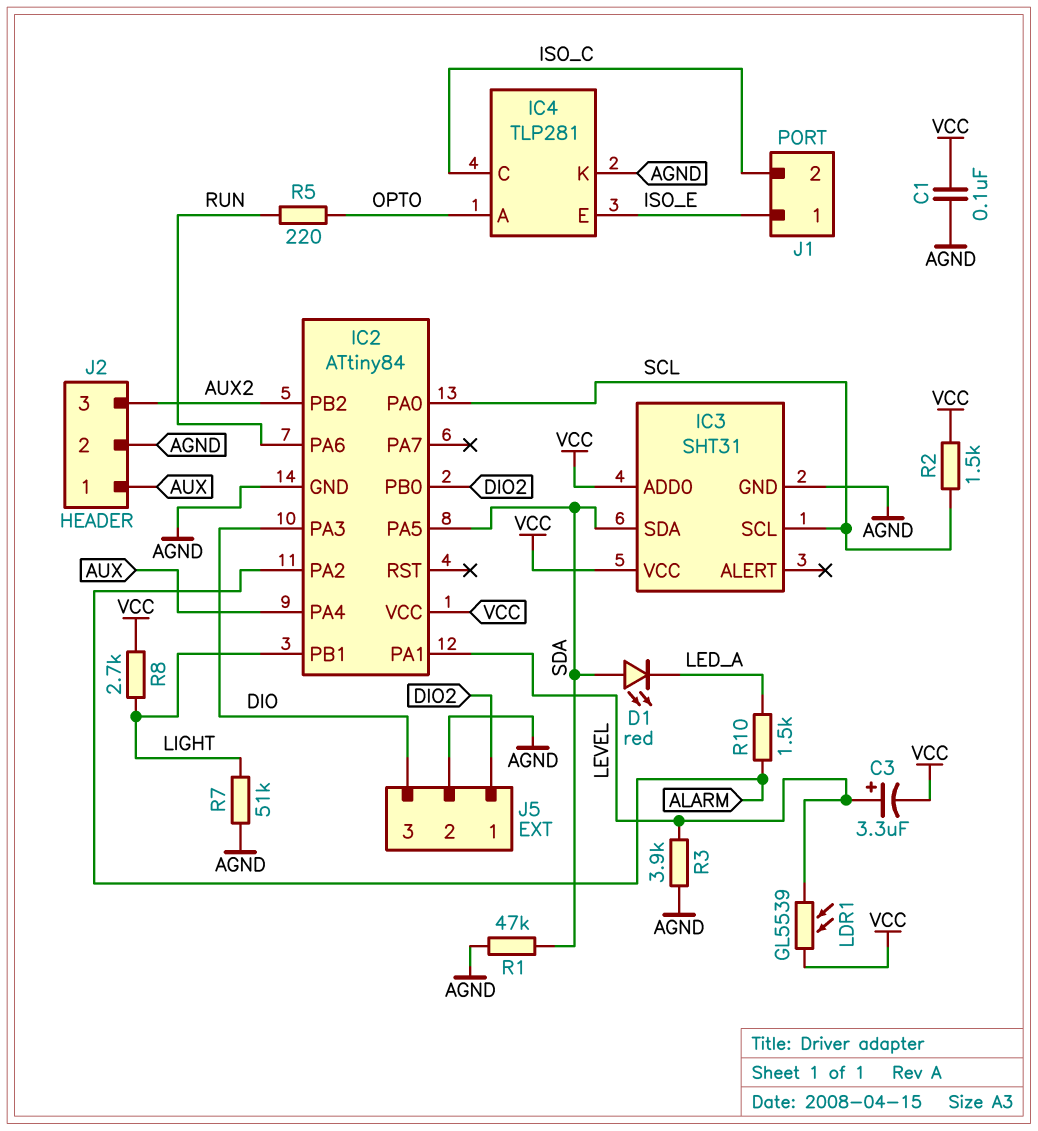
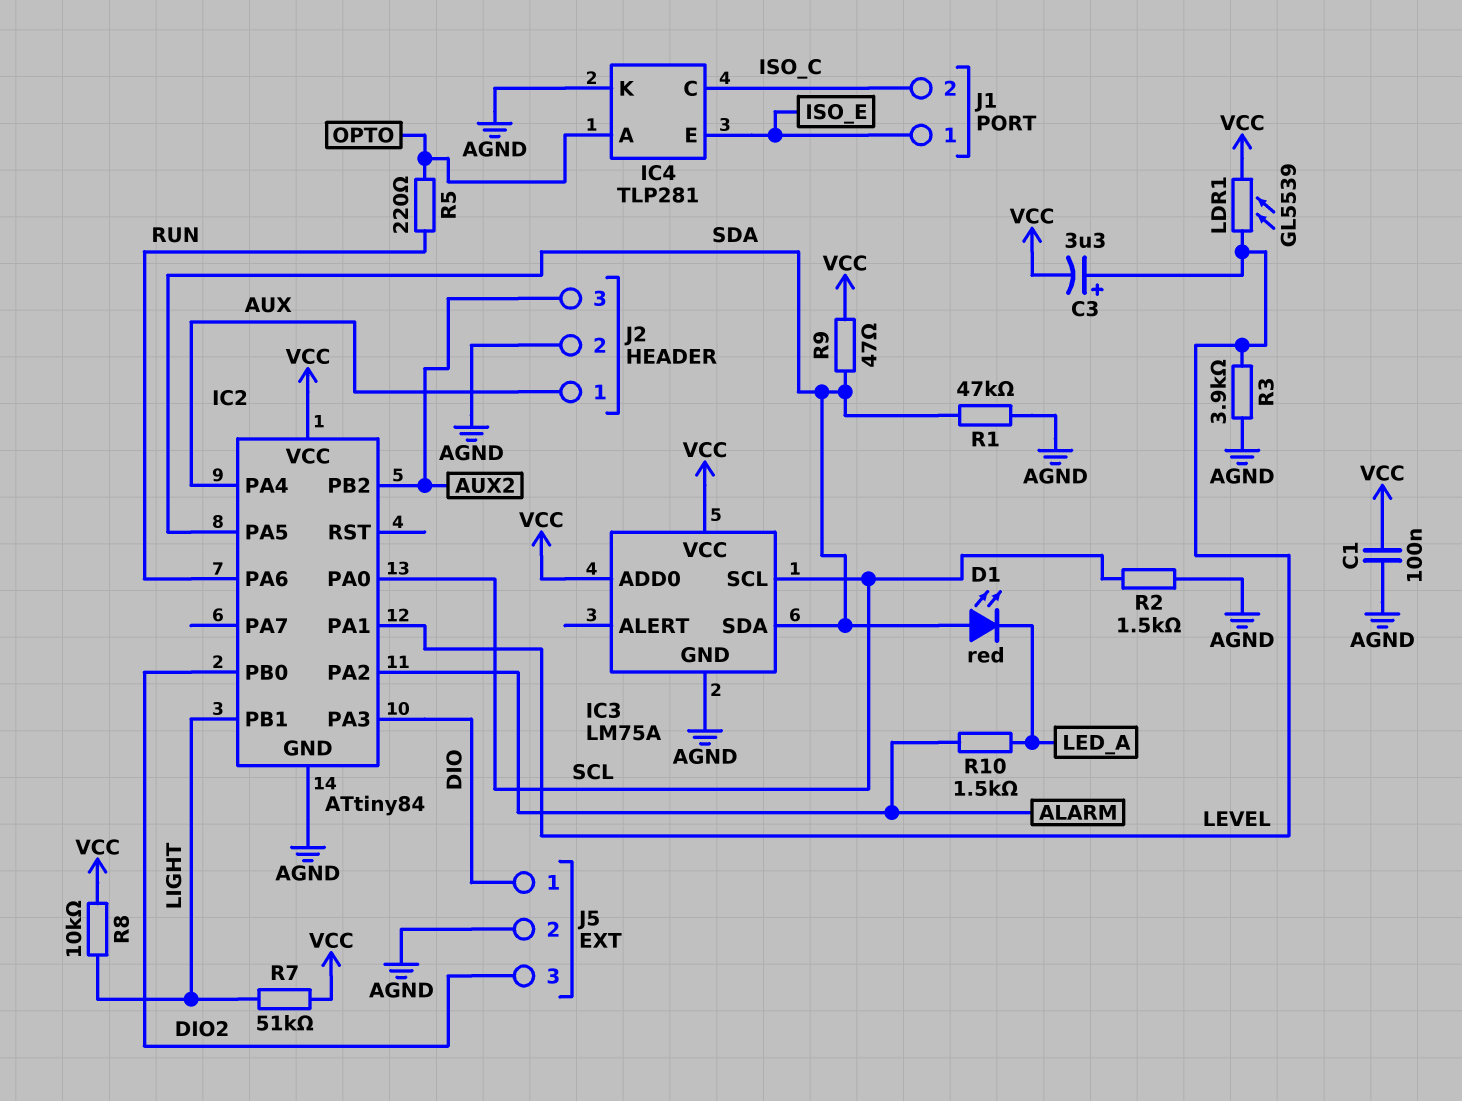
IC3: SHT31 -> LM75A
J5 pin 1: DIO2 -> DIO
J5 pin 3: DIO -> DIO2
R2: 1.5k (SCL, VCC) -> 1.5k (AGND, SCL)
R7: 51k (AGND, LIGHT) -> 51k (LIGHT, VCC)
R8: 2.7k (LIGHT, VCC) -> 10k (LIGHT, VCC)
R9: none -> 47 (SDA, VCC)

